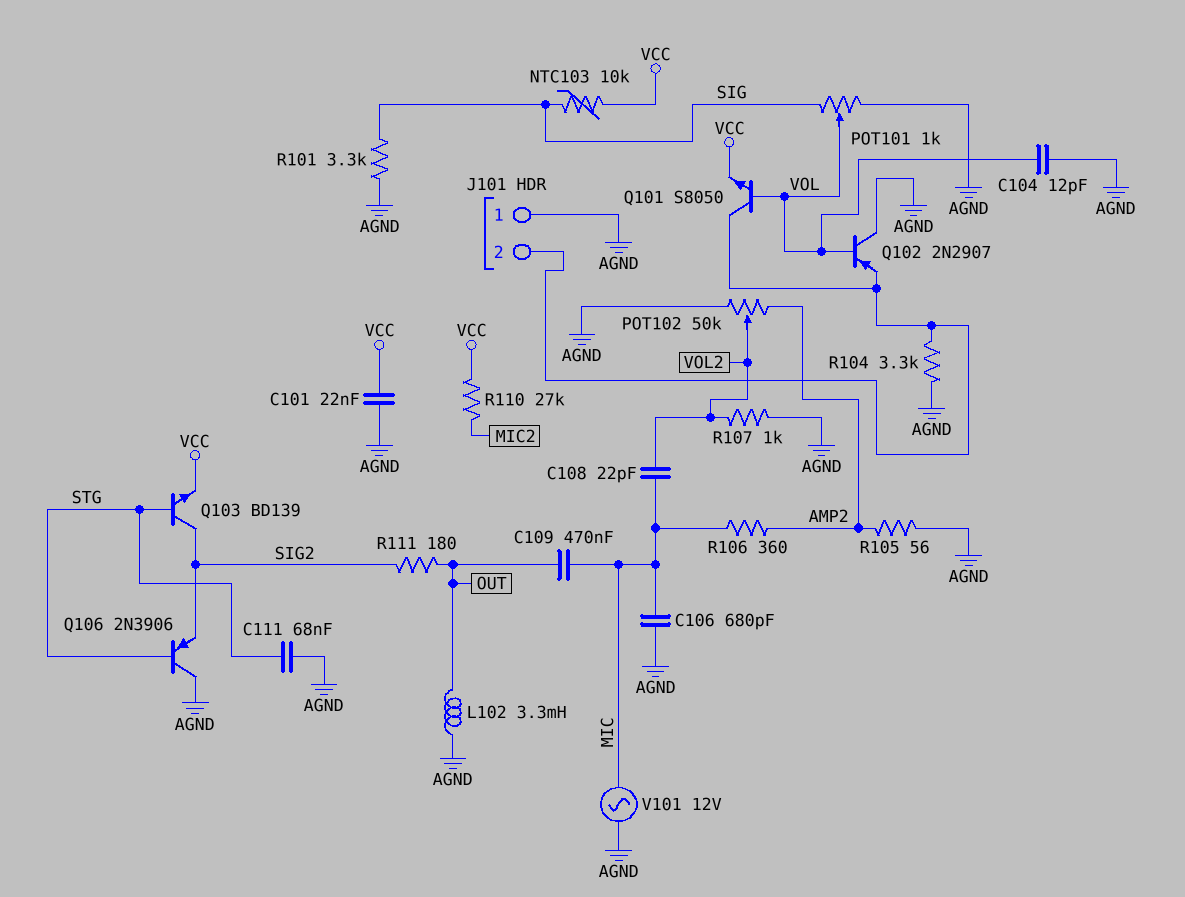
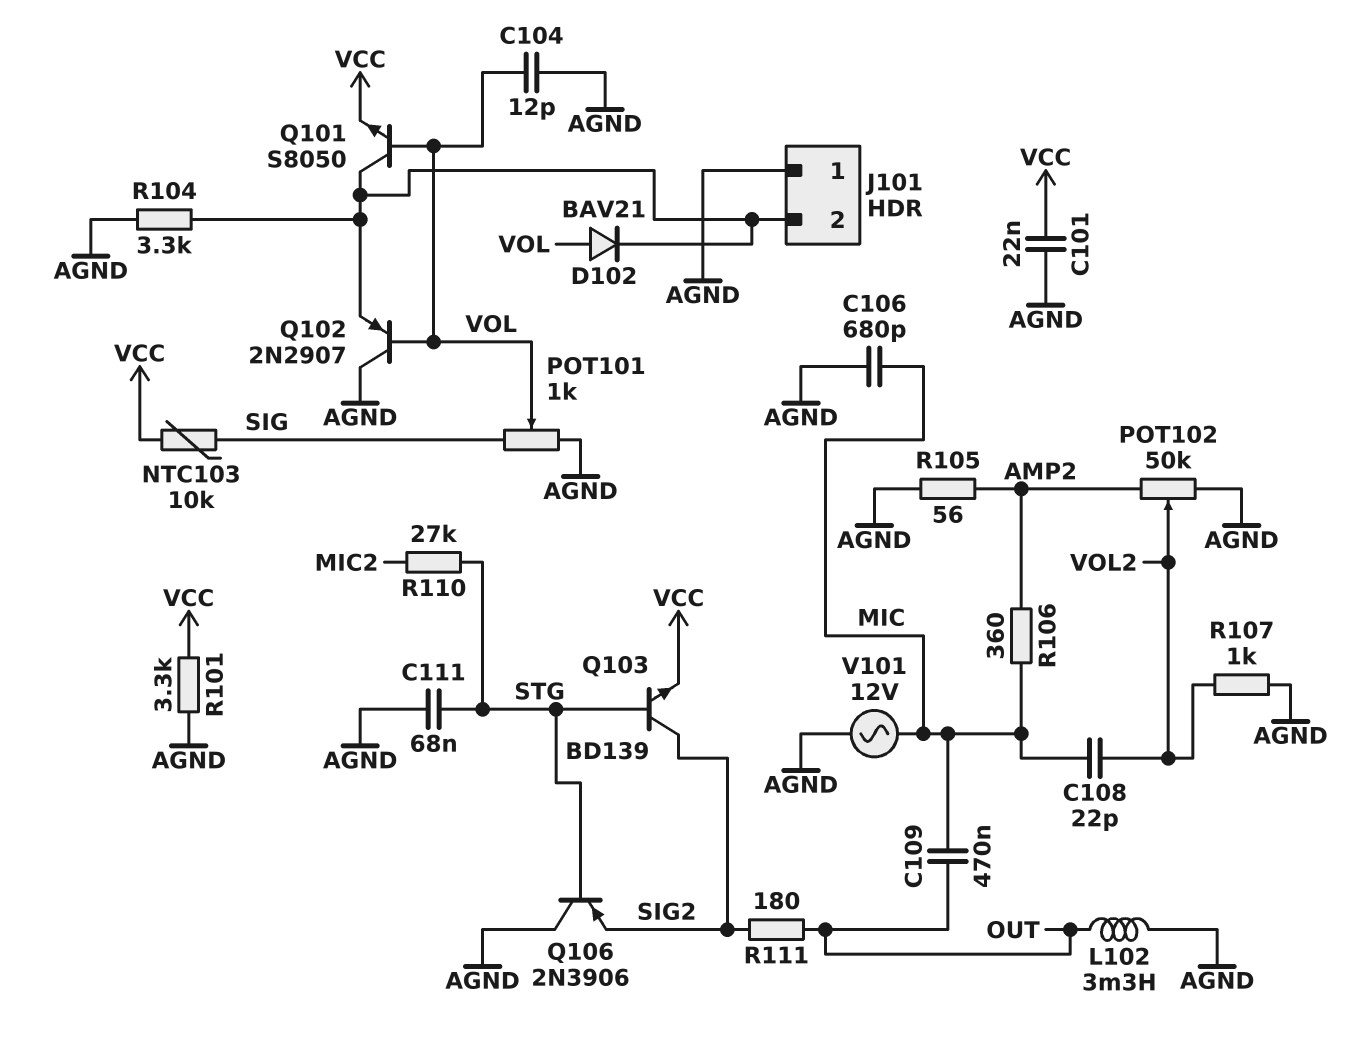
D102: none -> diode BAV21 (A VOL, K J101/2)
R101: 3.3k (AGND, SIG) -> 3.3k (AGND, VCC)
R110: 27k (MIC2, VCC) -> 27k (MIC2, STG)

